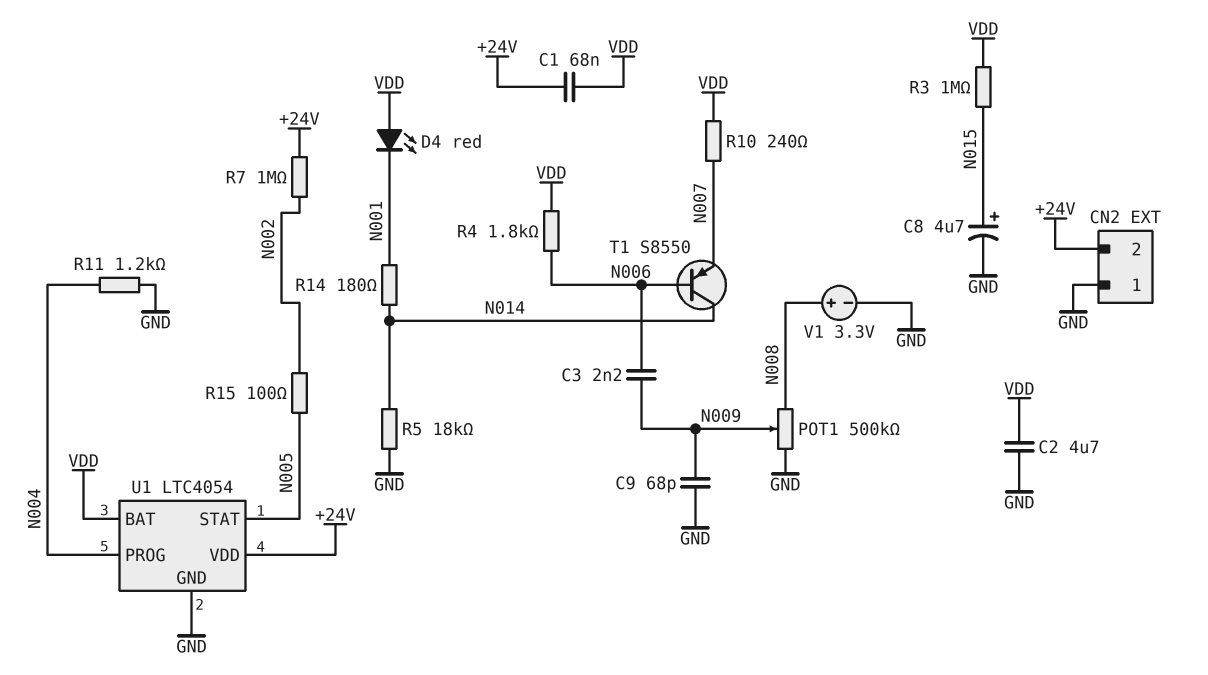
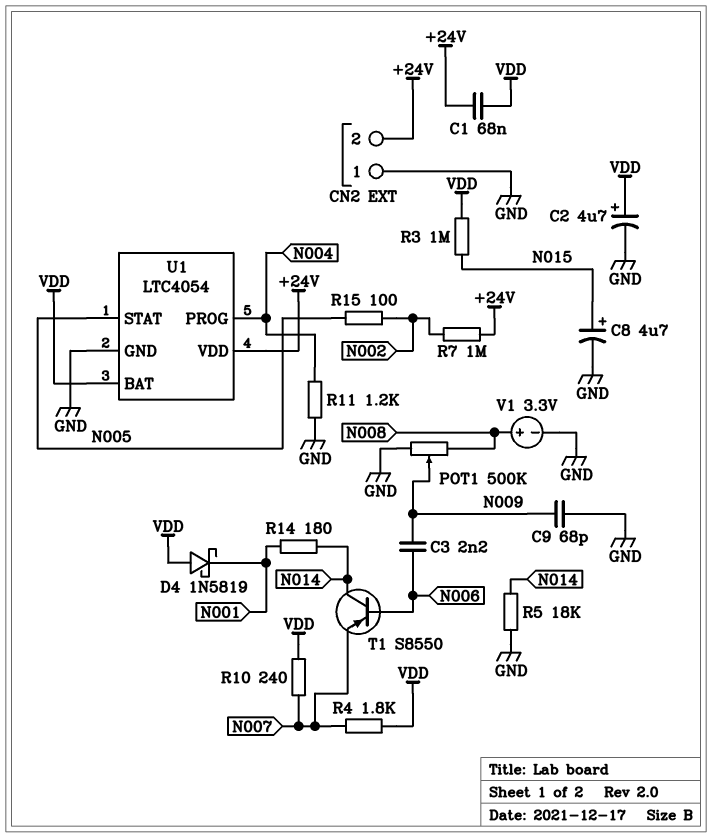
C2: 4.7uF (GND, VDD) -> 4.7uF (plus VDD, minus GND)
D4: LED red (A VDD, K N001) -> schottky 1N5819 (A VDD, K N001)
R4: 1.8k (N006, VDD) -> 1.8k (N007, VDD)

